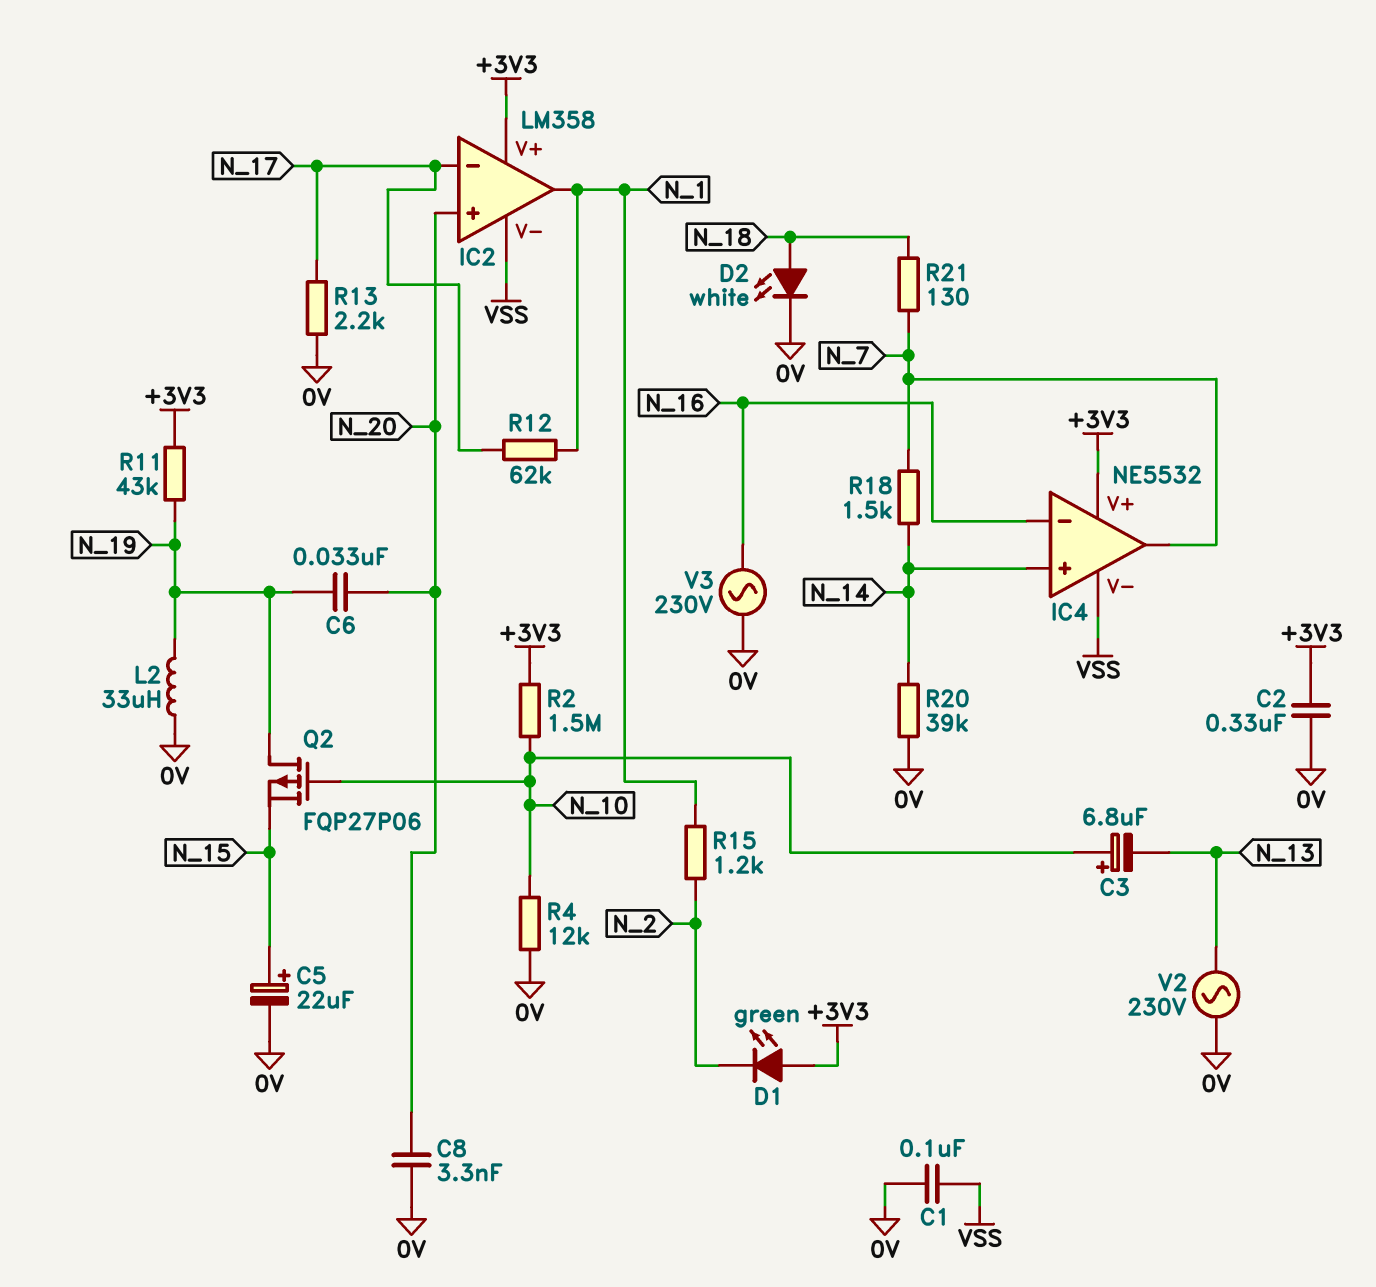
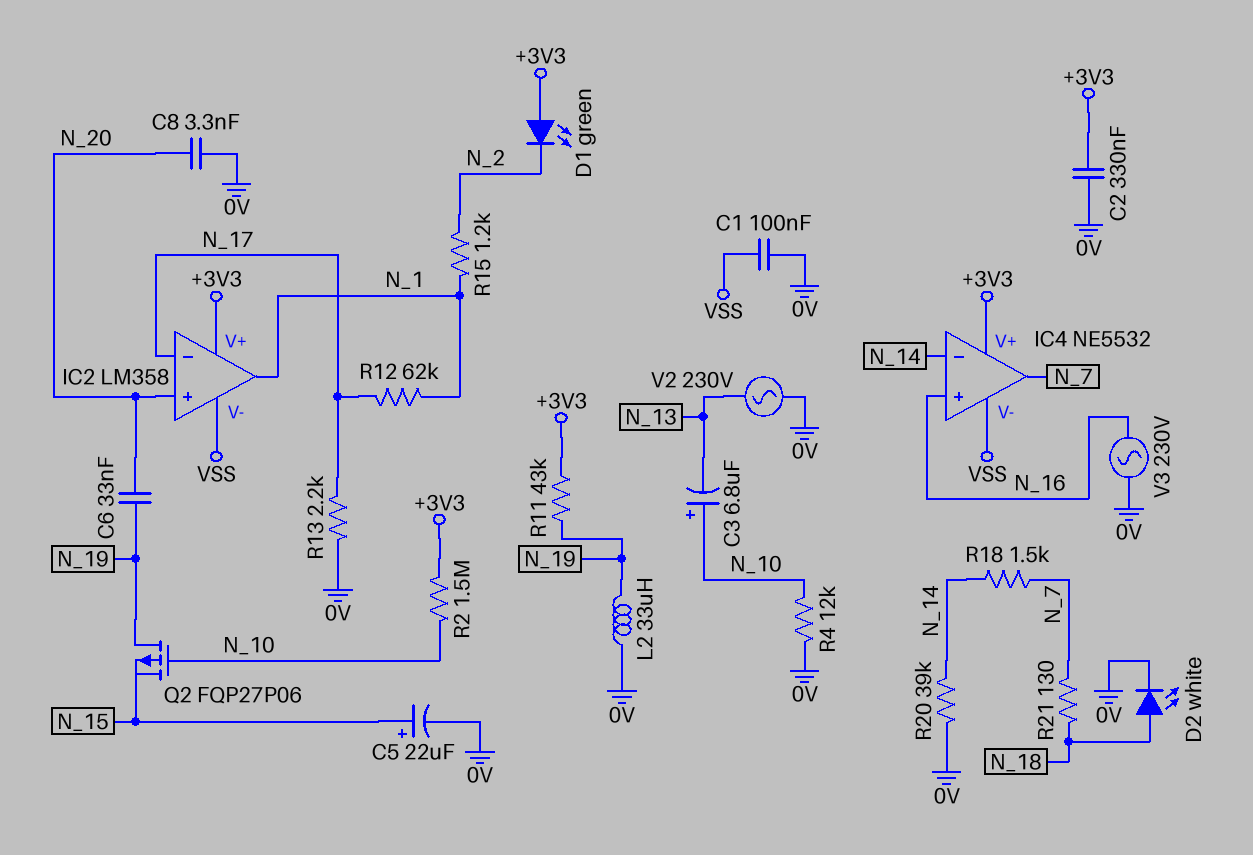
IC4 pin in+: N_14 -> N_16
IC4 pin in-: N_16 -> N_14

